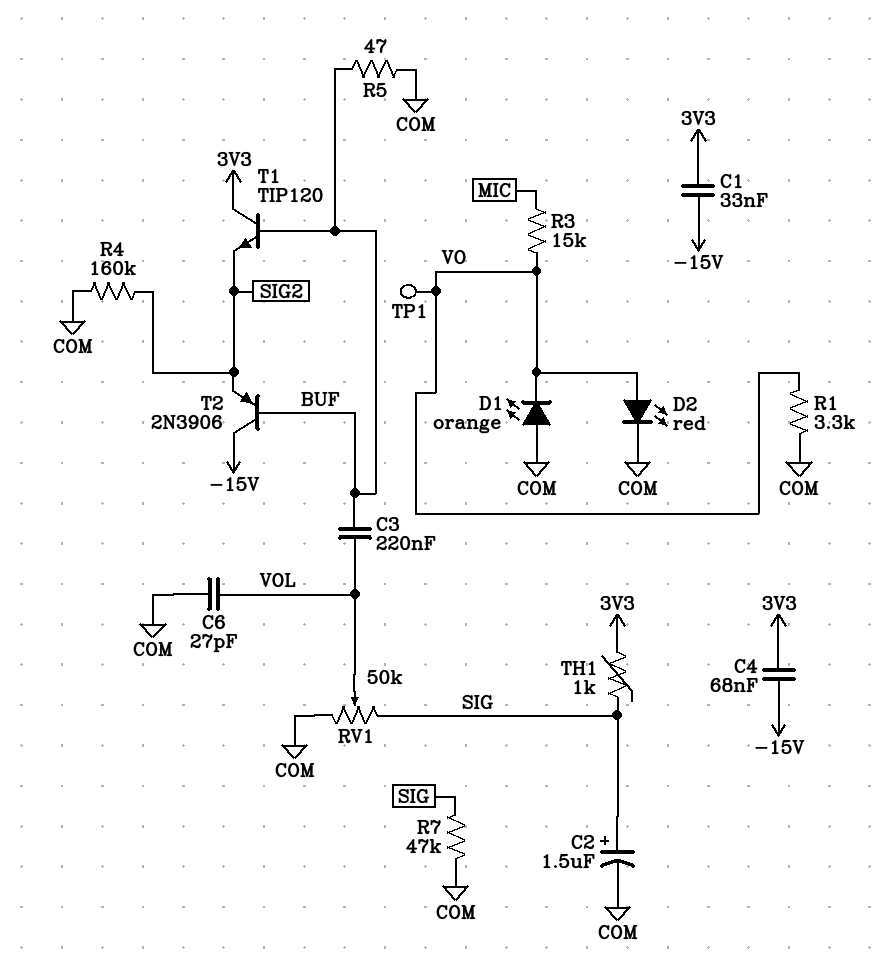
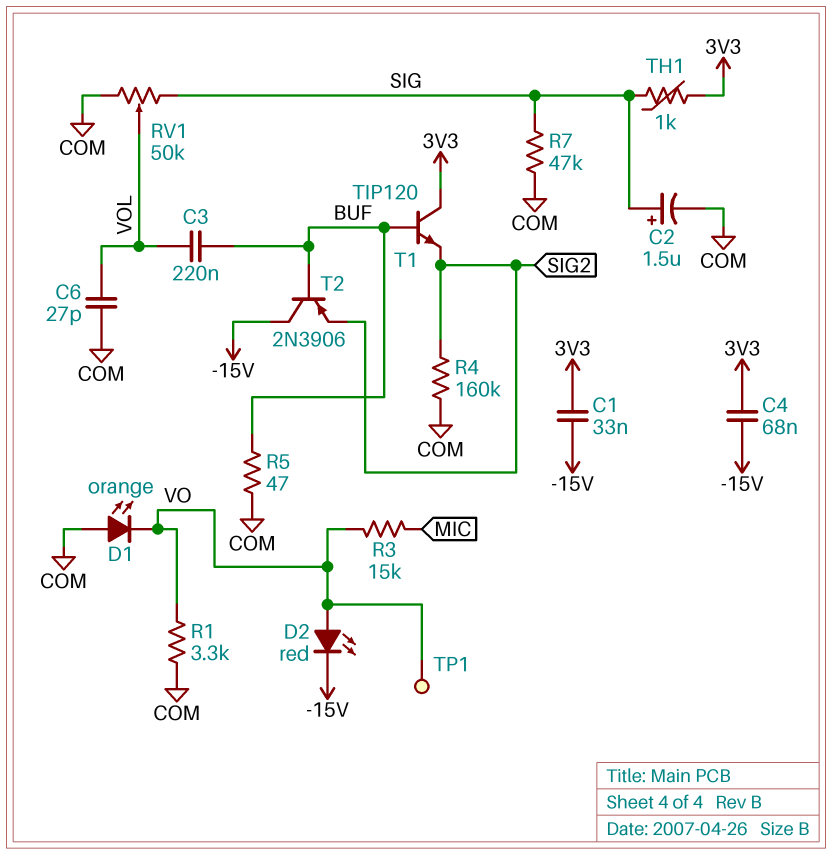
D2: LED red (A VO, K COM) -> LED red (A VO, K -15V)

